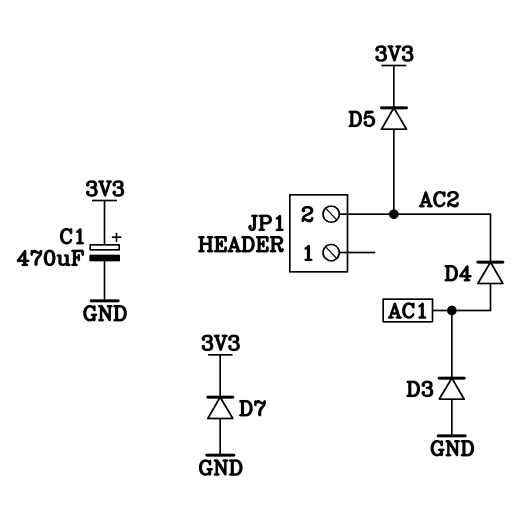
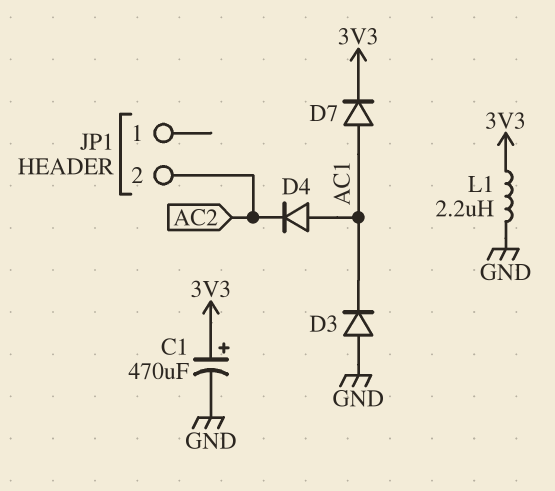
D5: diode (A AC2, K 3V3) -> none
D7: diode (A GND, K 3V3) -> diode (A AC1, K 3V3)
L1: none -> 2.2uH (3V3, GND)

